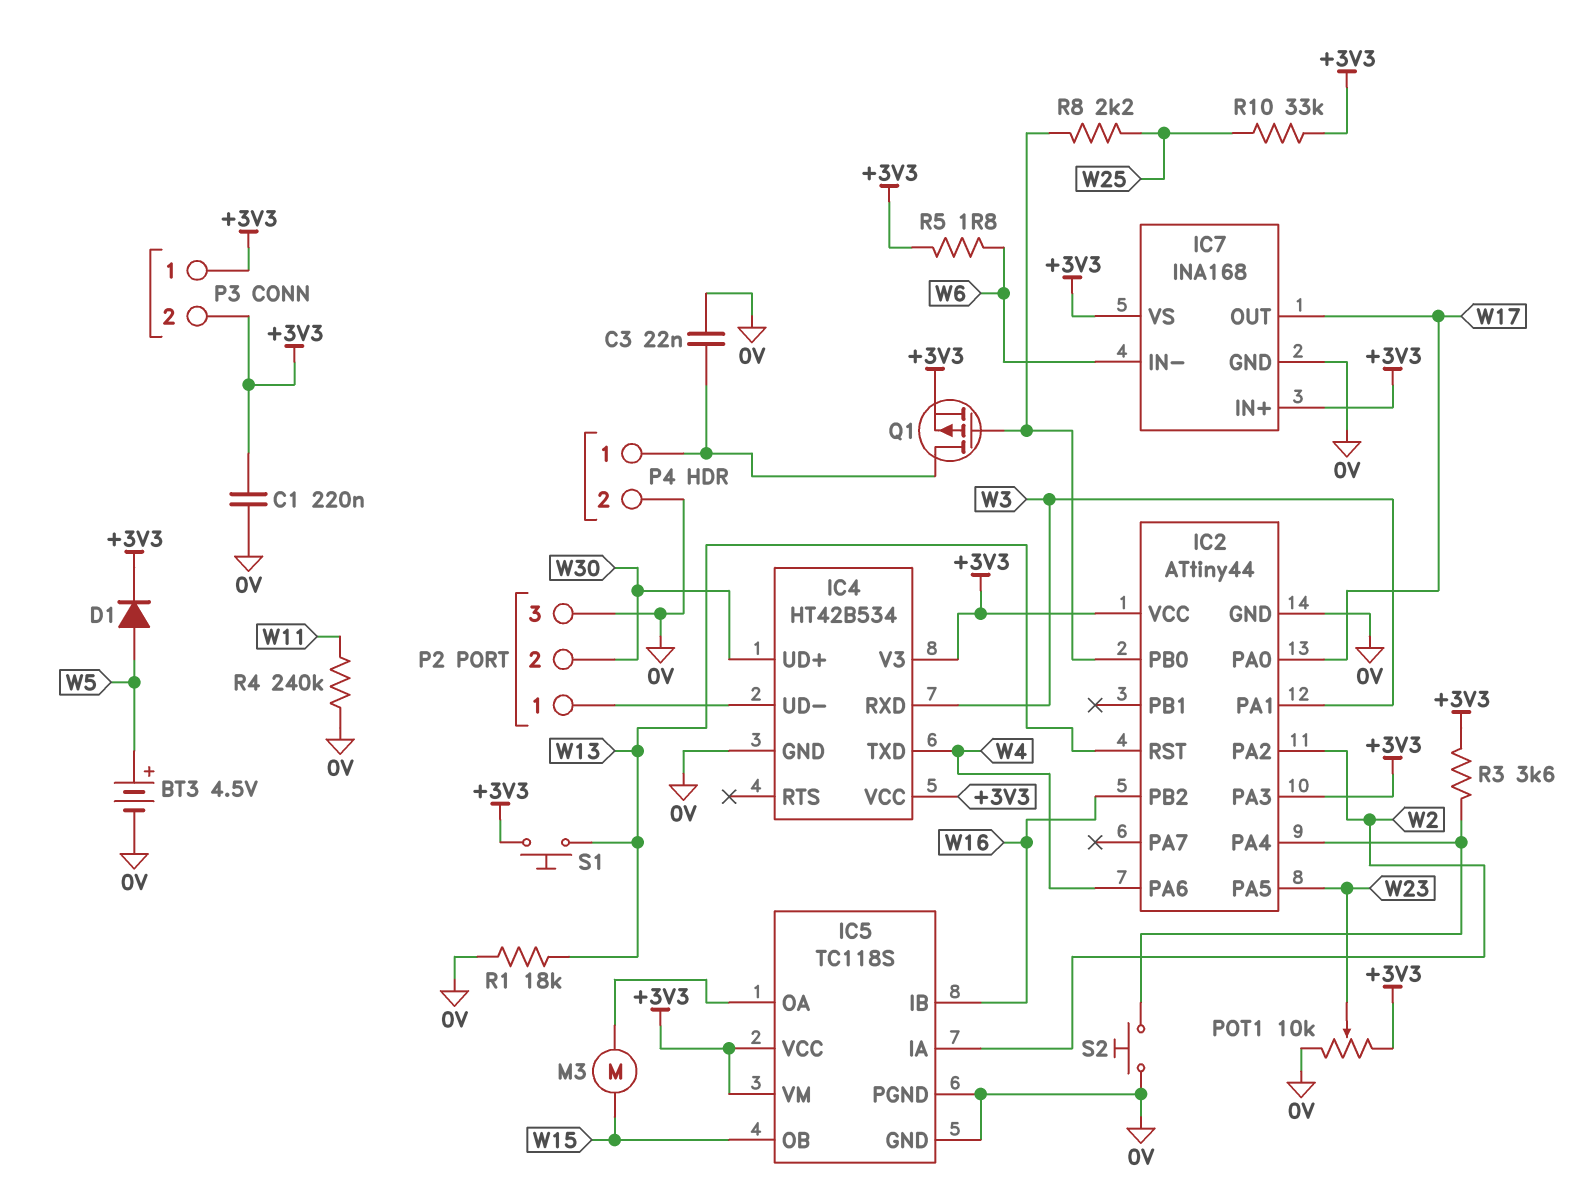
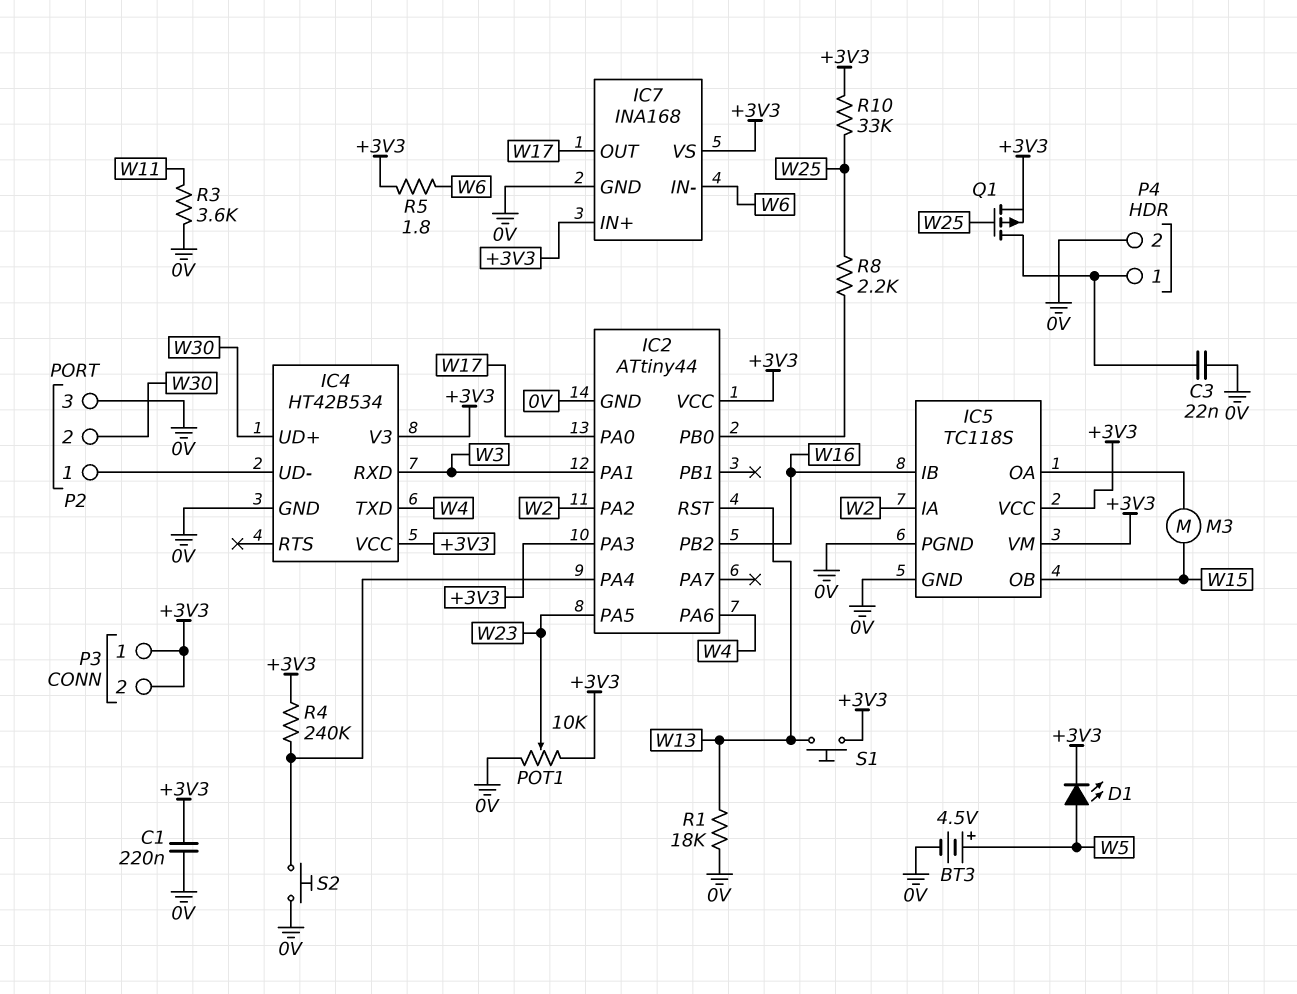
D1: diode (A W5, K +3V3) -> LED (A W5, K +3V3)
Q1: PMOS (G IC2/PB0, D P4/1, S +3V3) -> PMOS (G W25, D P4/1, S +3V3)
R3: 3.6k (+3V3, IC2/PA4) -> 3.6k (0V, W11)
R4: 240k (0V, W11) -> 240k (+3V3, IC2/PA4)

